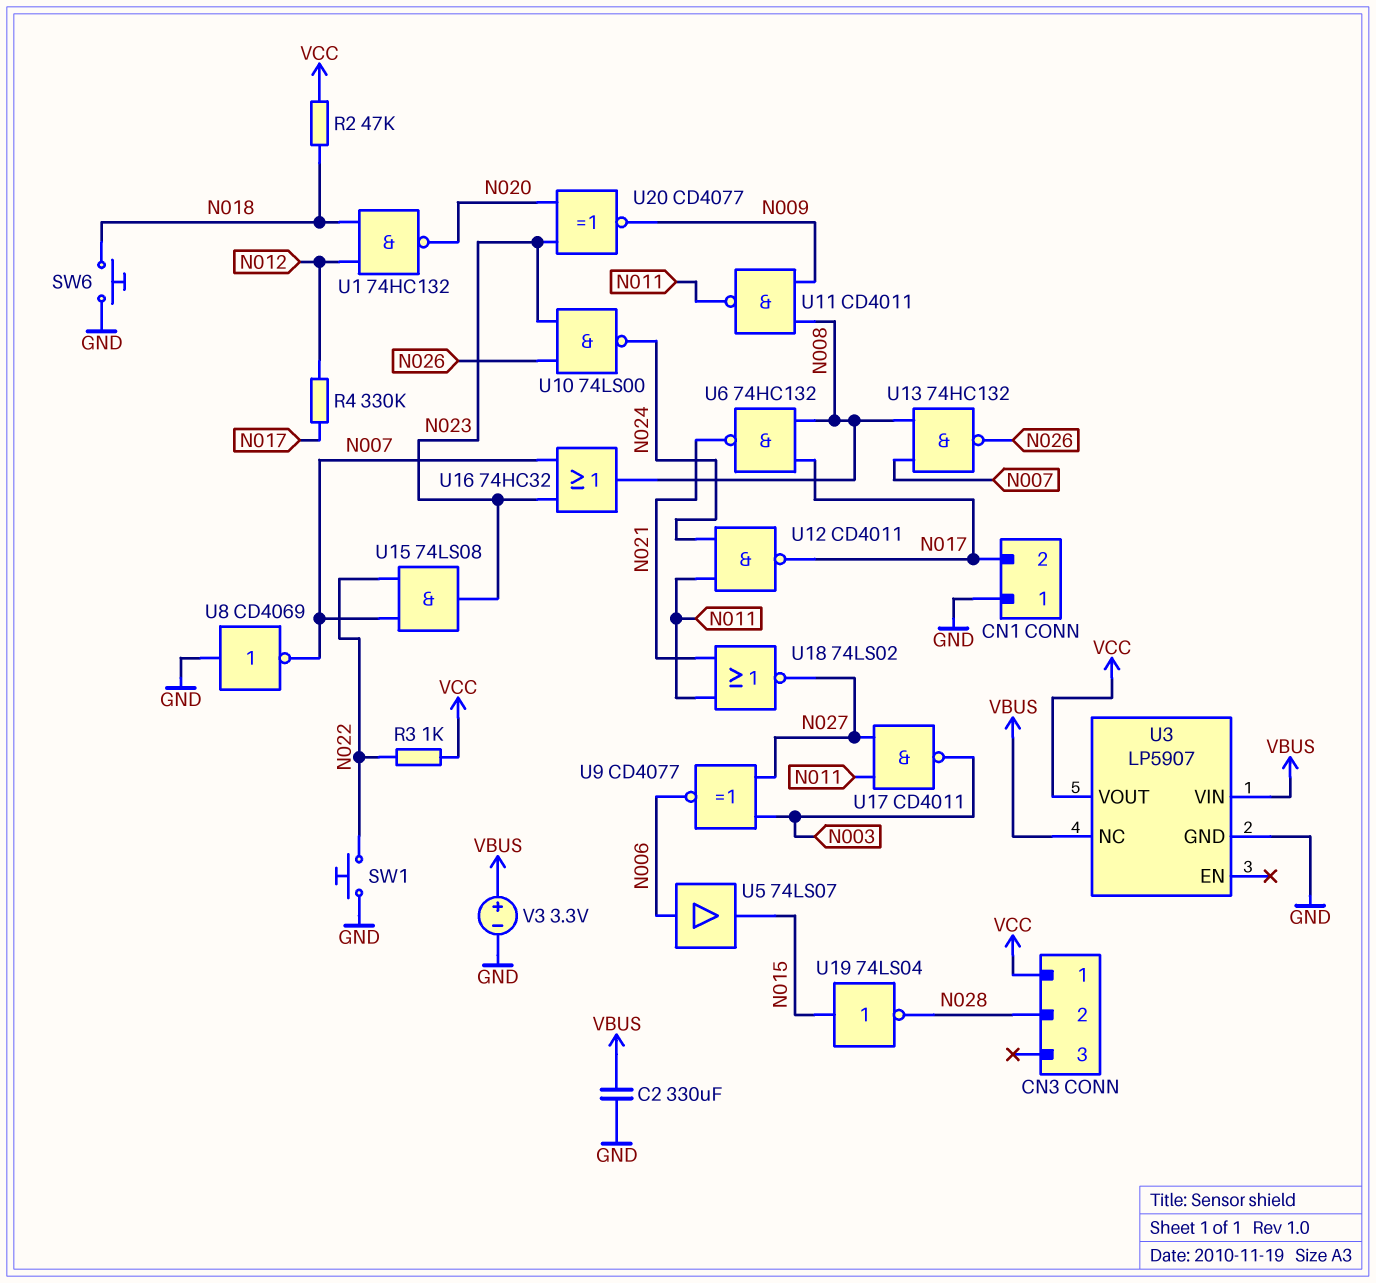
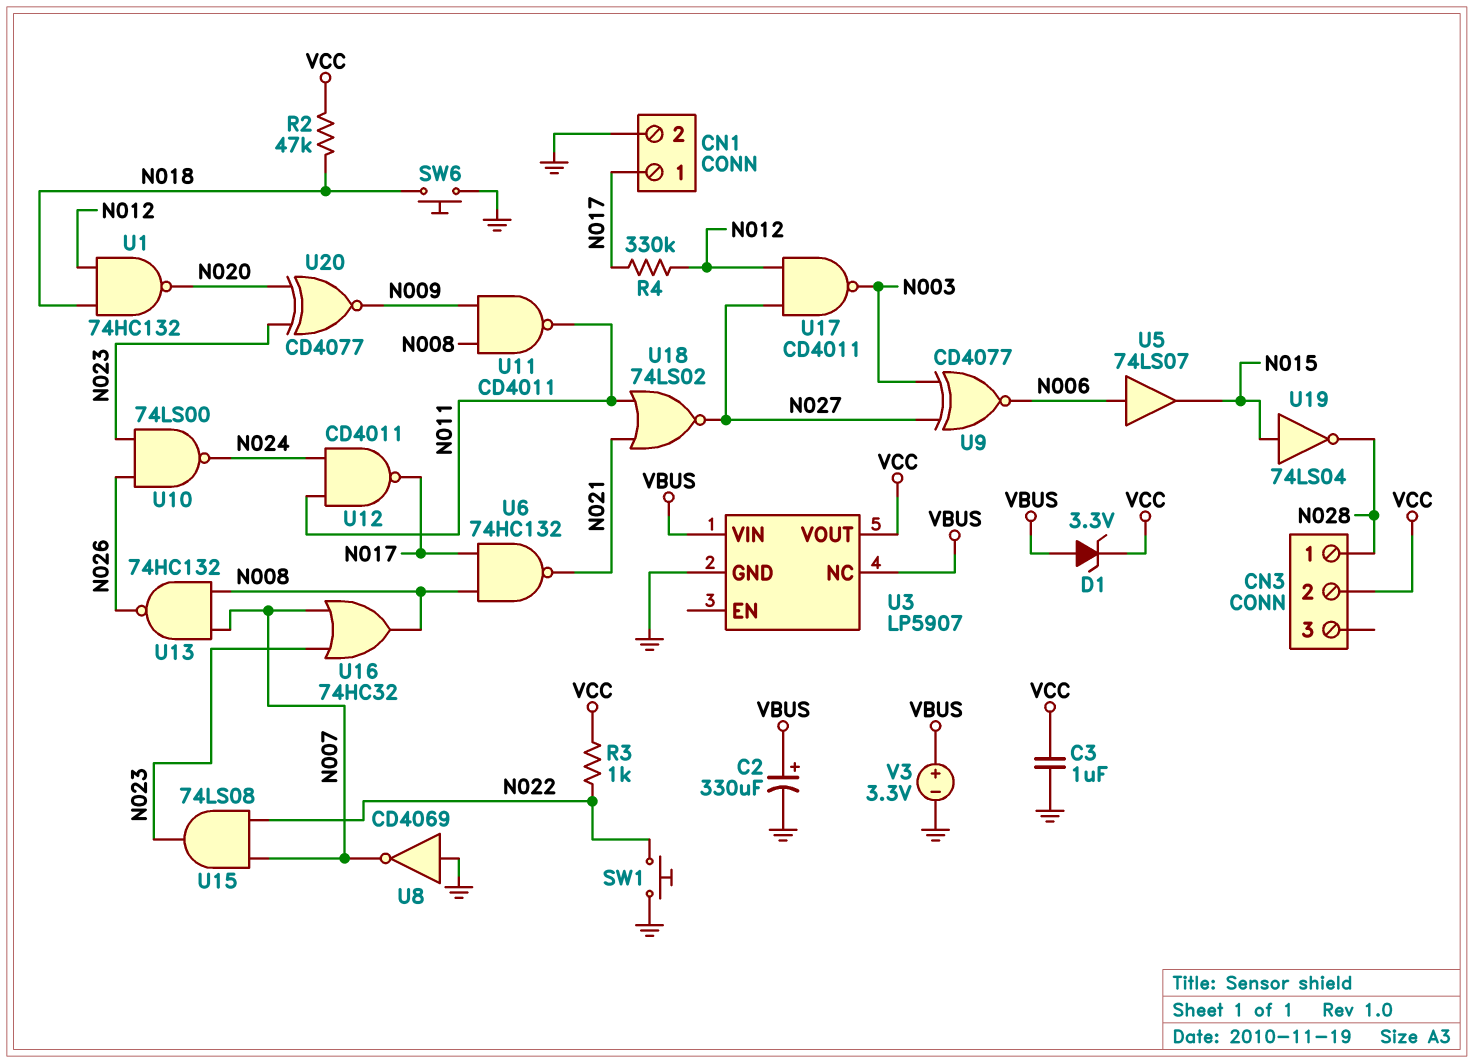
C2: 330uF (GND, VBUS) -> 330uF (plus VBUS, minus GND)
C3: none -> 1uF (GND, VCC)
CN1 pin 1: GND -> N017
CN1 pin 2: N017 -> GND
CN3 pin 1: VCC -> N028
CN3 pin 2: N028 -> VCC
D1: none -> zener 3.3V (A VBUS, K VCC)
U17: NAND CD4011 (in N011, in N027, out N003) -> NAND CD4011 (in N012, in N027, out N003)

